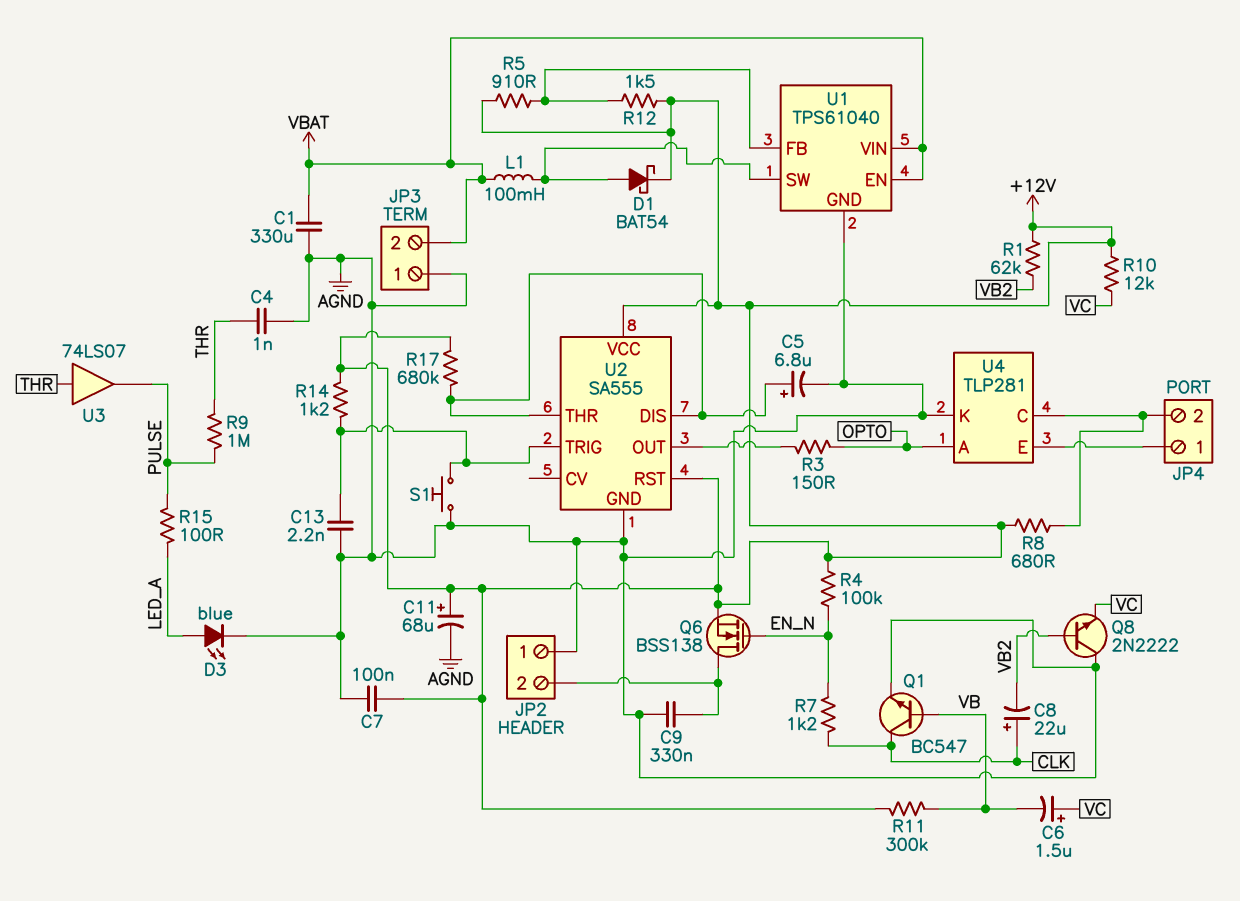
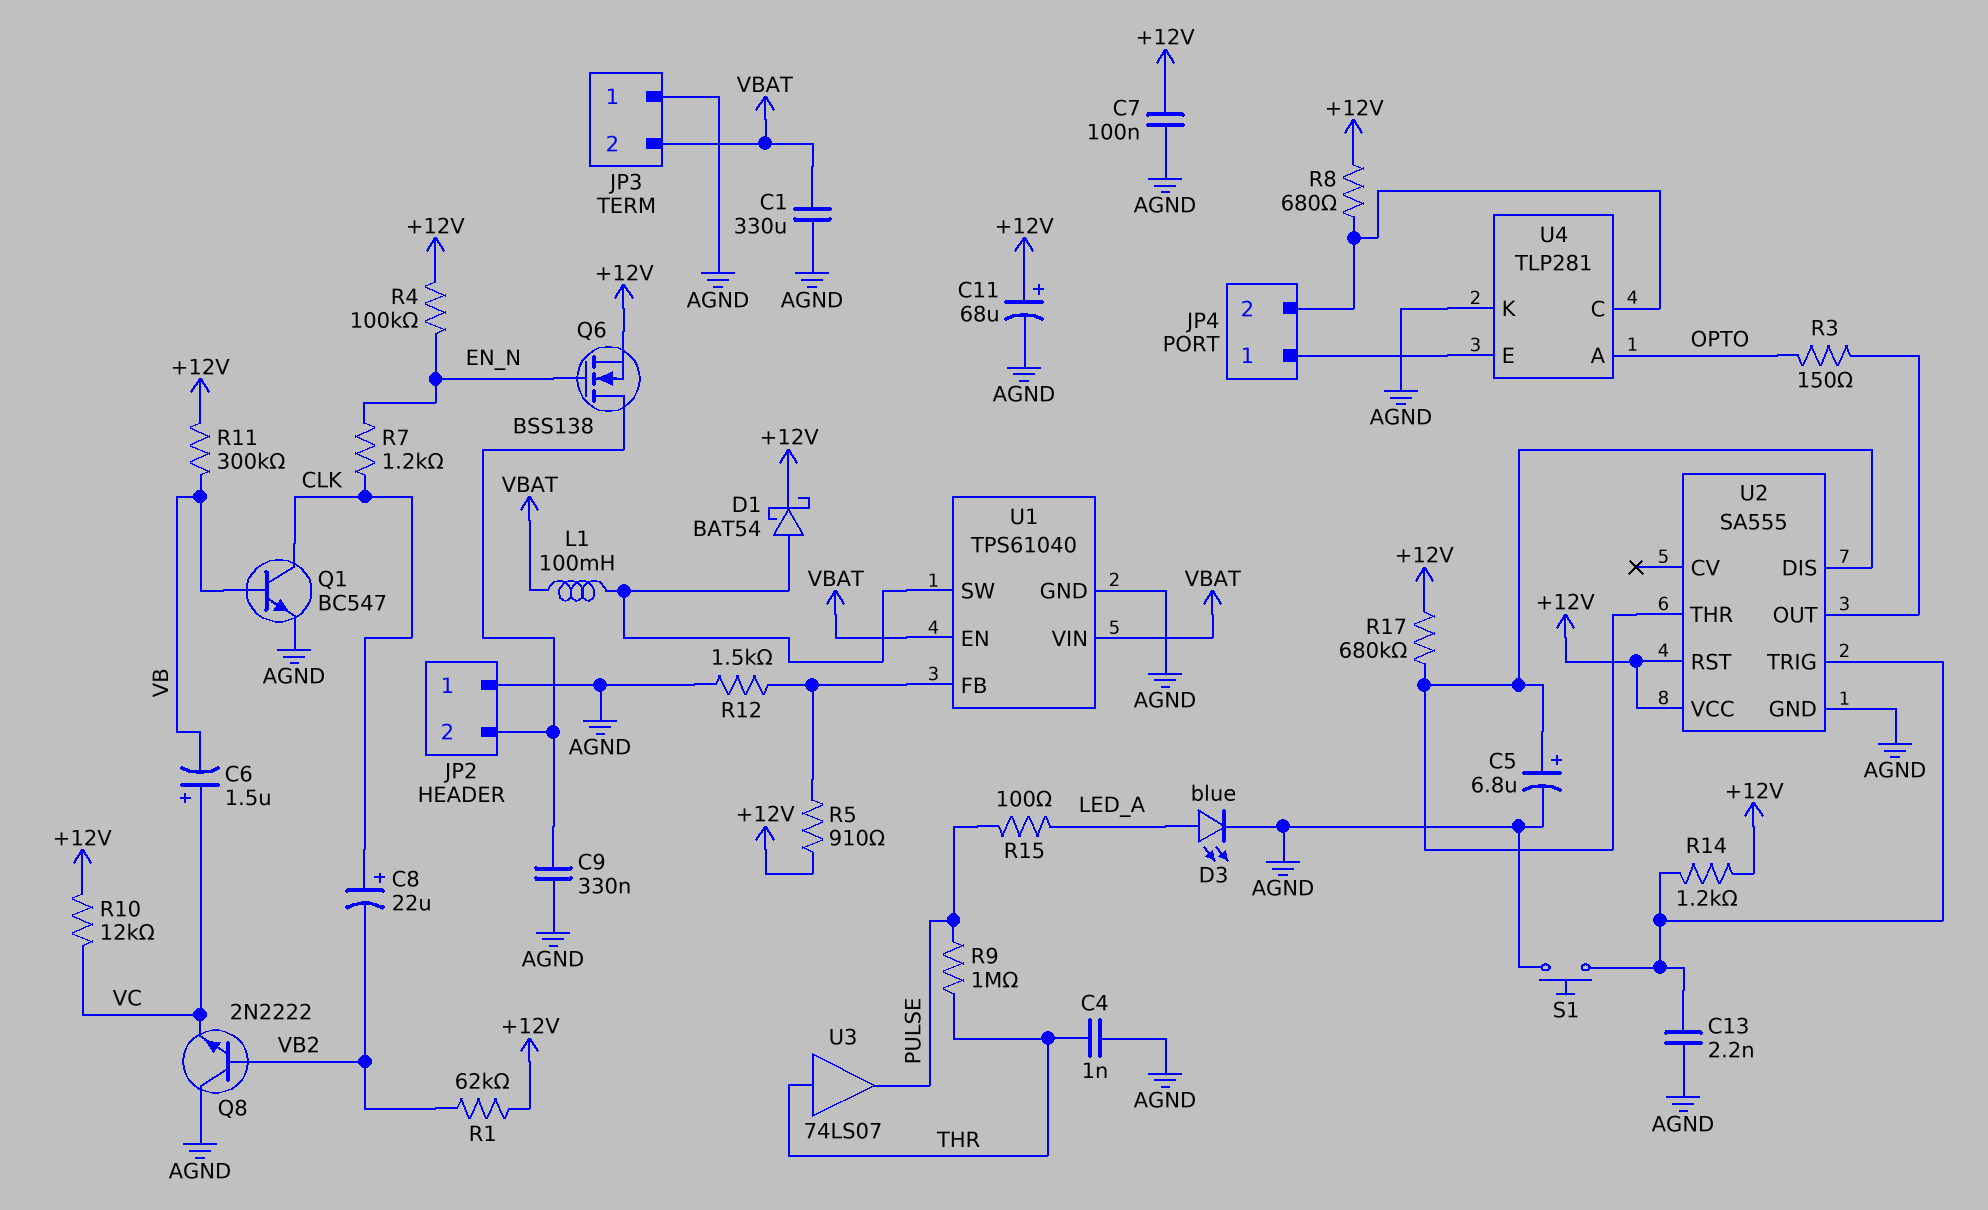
R12: 1.5k (+12V, U1/FB) -> 1.5k (AGND, U1/FB)

